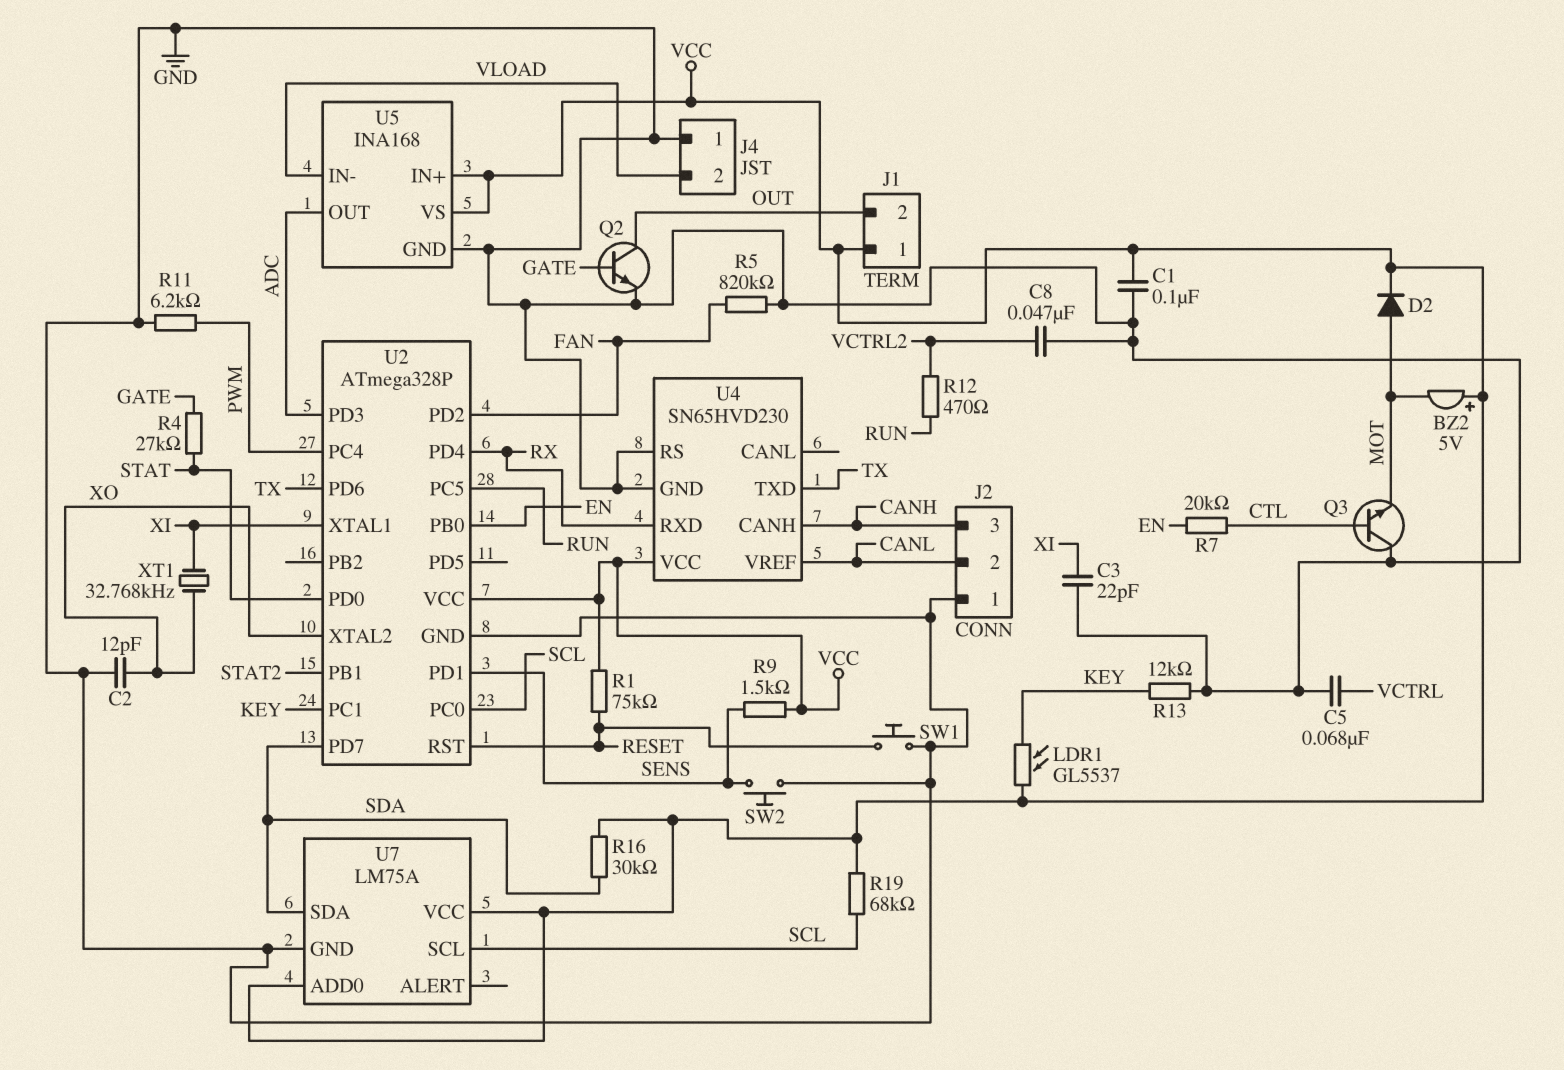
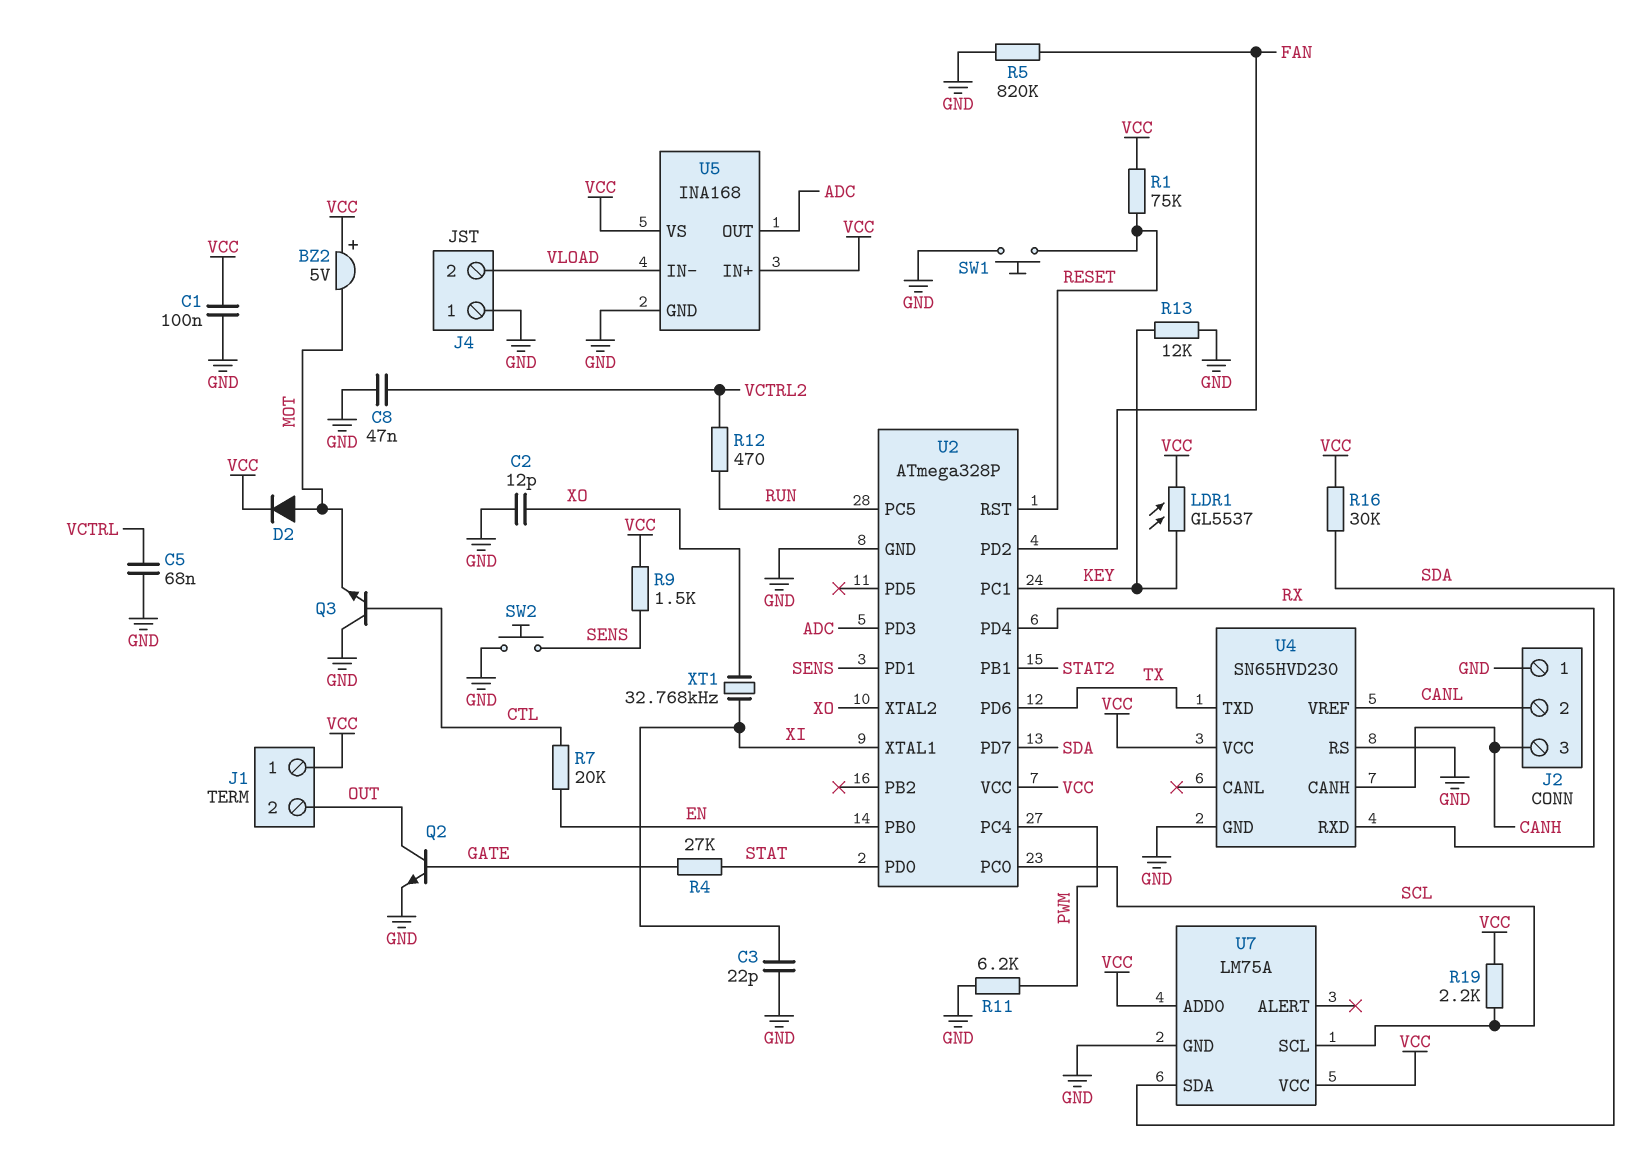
R19: 68k (SCL, VCC) -> 2.2k (SCL, VCC)

